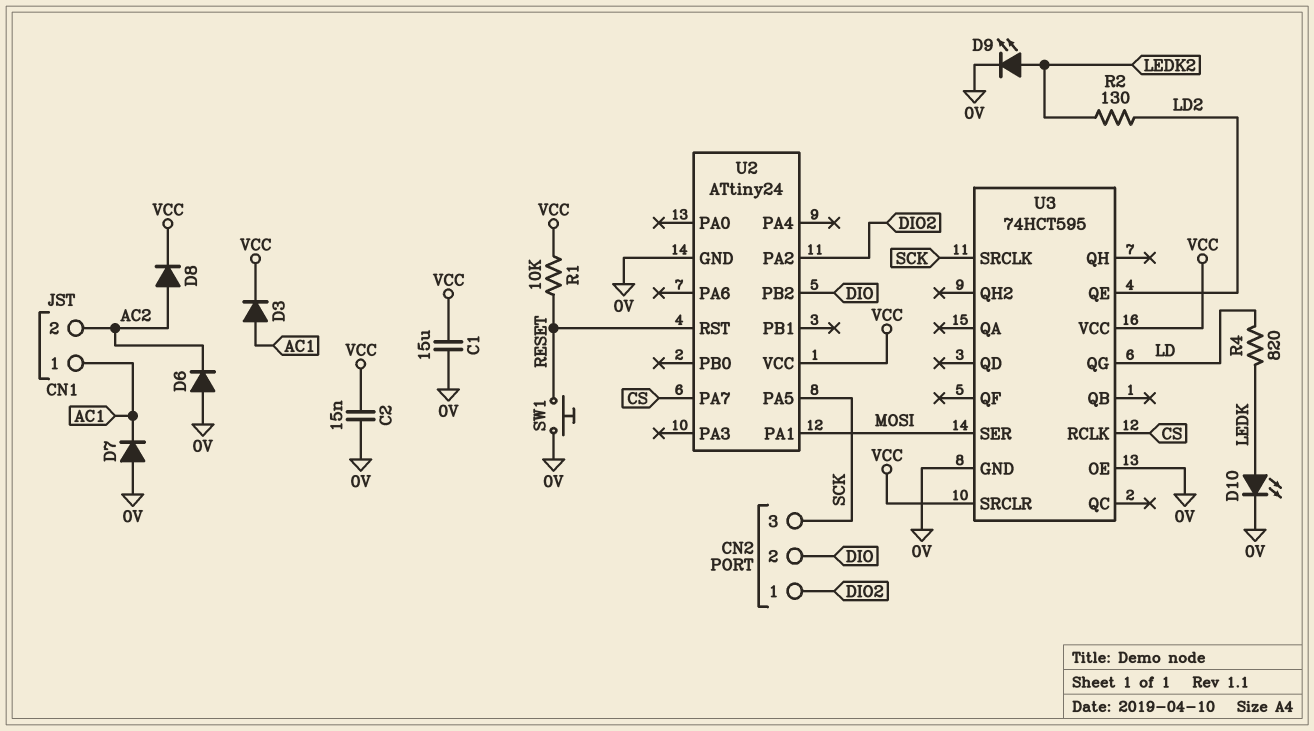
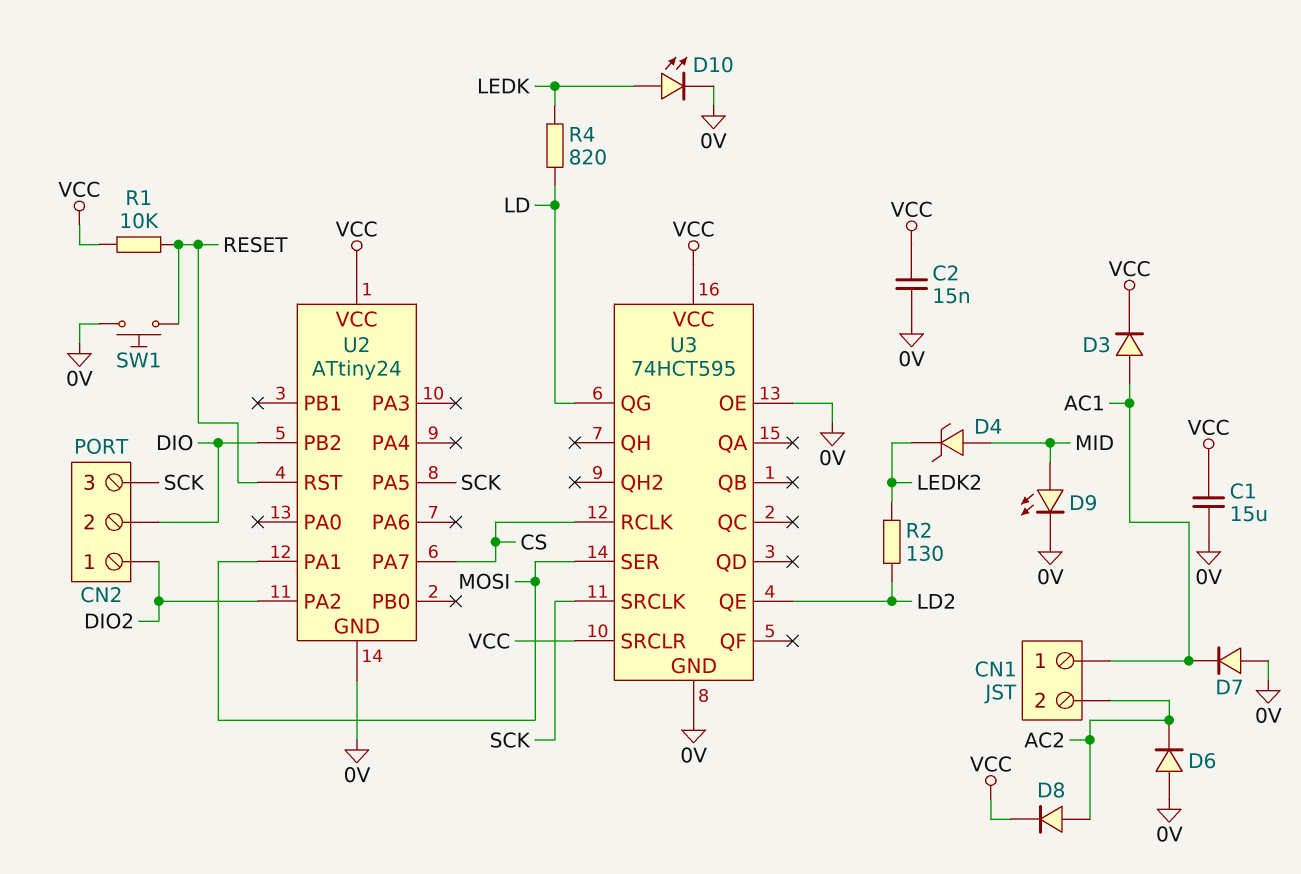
D4: none -> zener (A MID, K LEDK2)
D9: LED (A LEDK2, K 0V) -> LED (A MID, K 0V)

